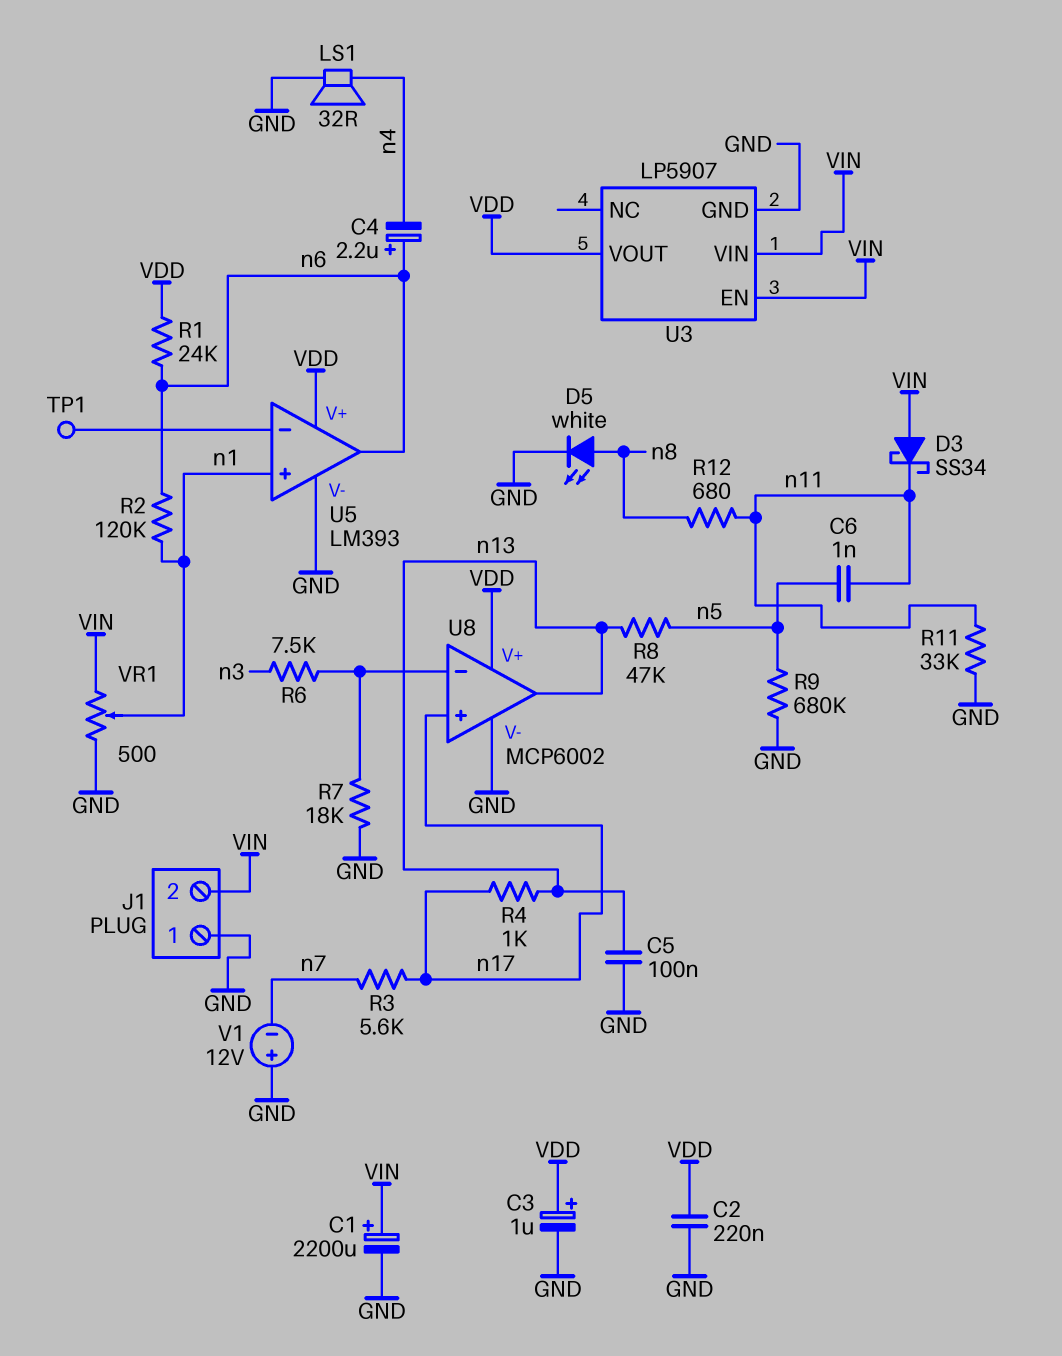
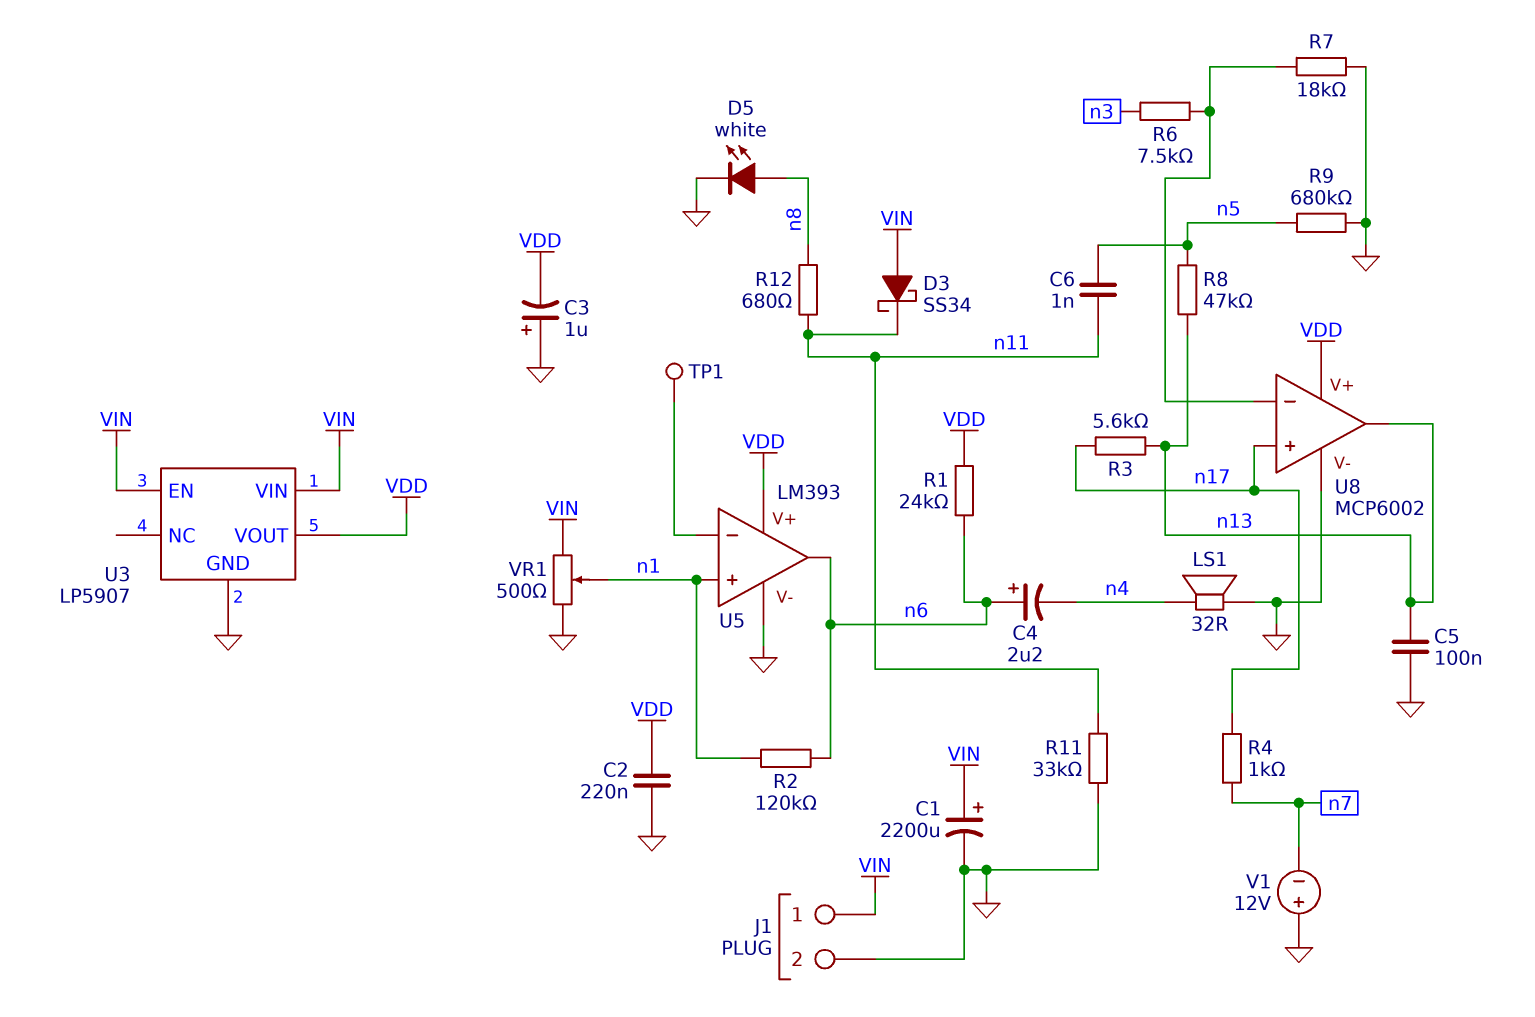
C3: 1uF (plus VDD, minus GND) -> 1uF (plus GND, minus VDD)
J1 pin 1: GND -> VIN
J1 pin 2: VIN -> GND
R3: 5.6k (n7, n17) -> 5.6k (n13, n17)
R4: 1k (n13, n17) -> 1k (n7, n17)

